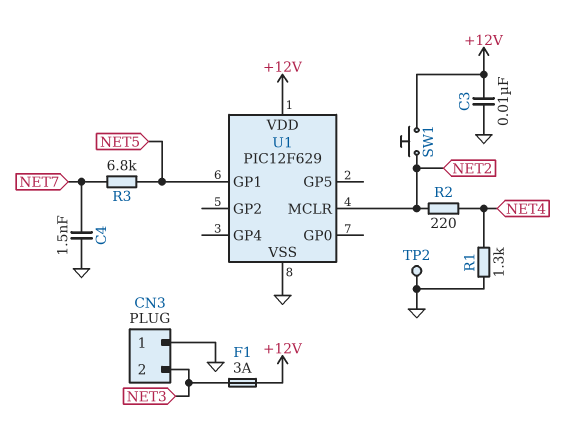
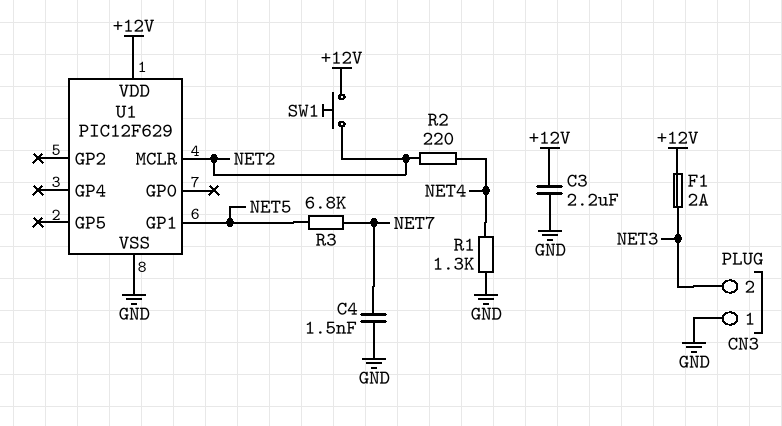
C3: 10nF (+12V, GND) -> 2.2uF (+12V, GND)
F1: 3A (+12V, NET3) -> 2A (+12V, NET3)
TP2: test point (GND) -> none

